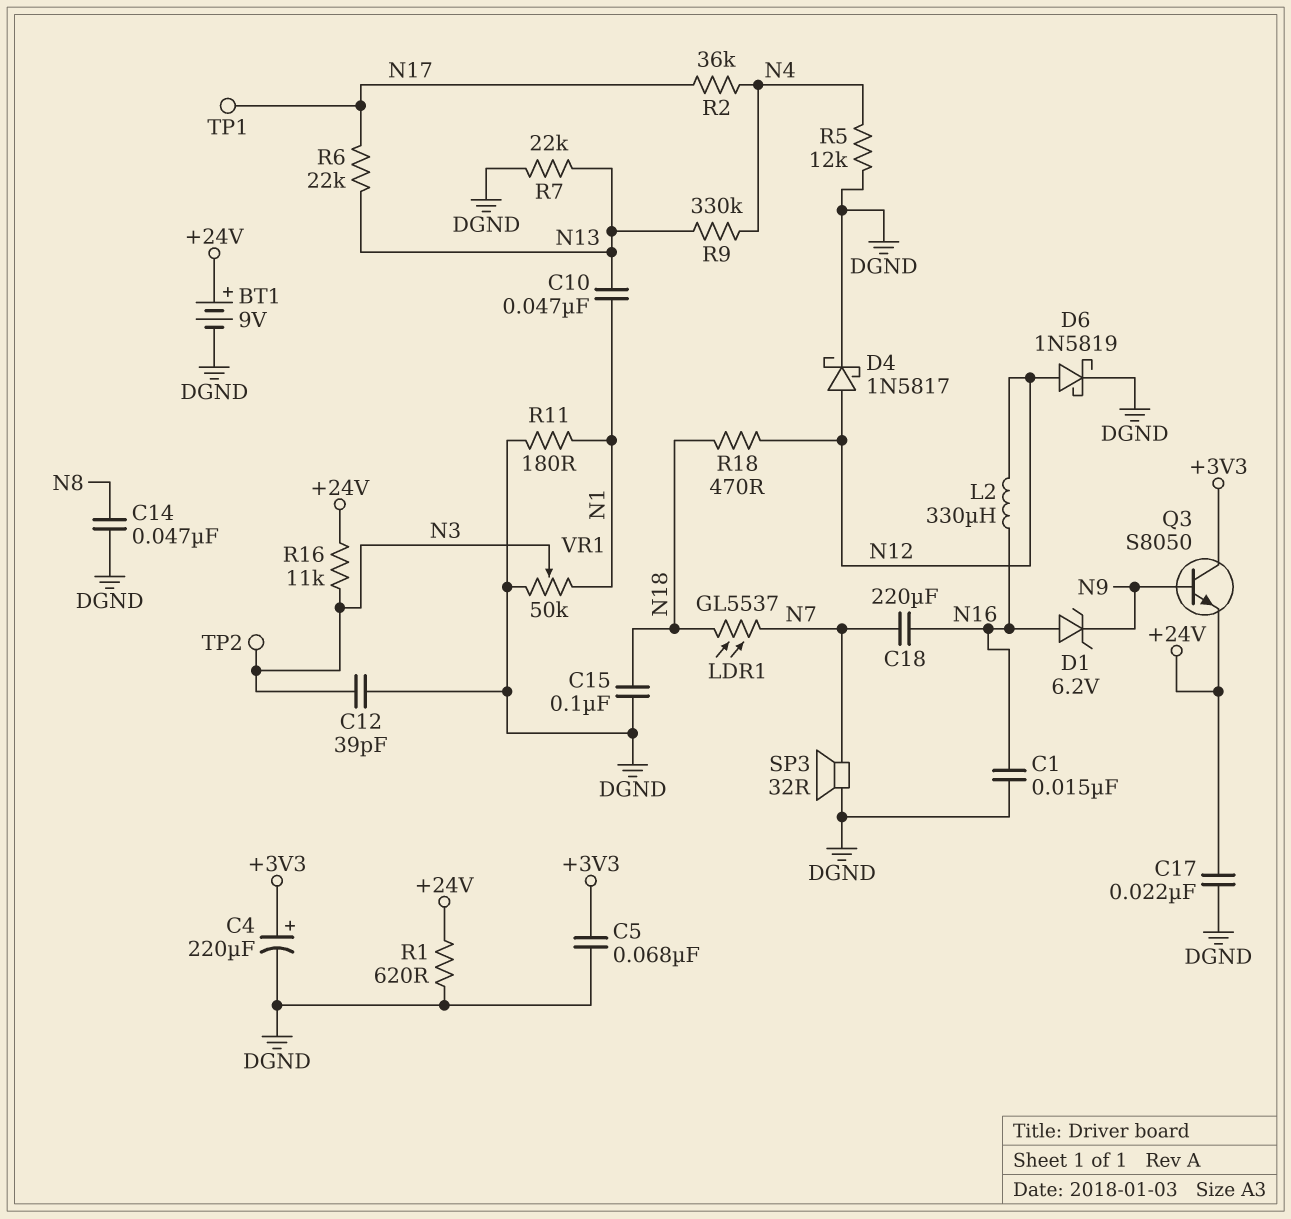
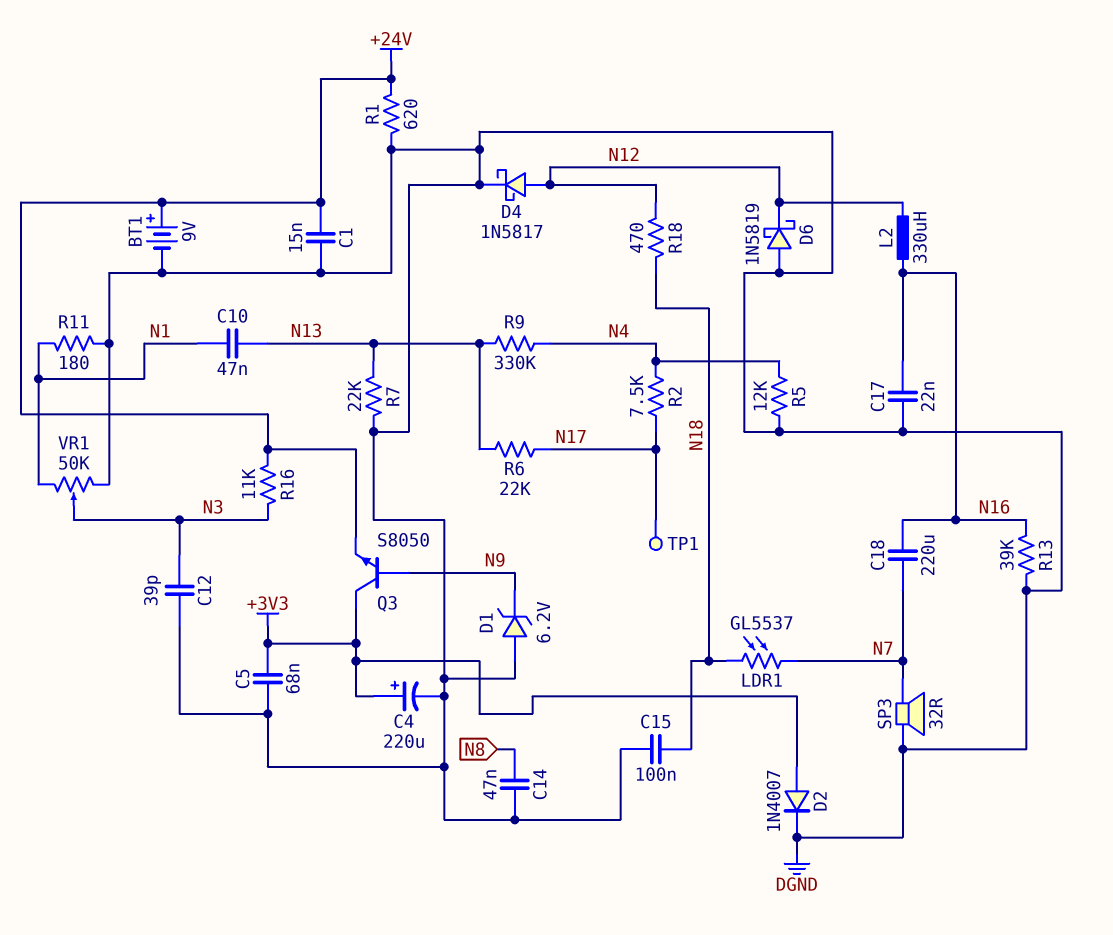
C1: 15nF (DGND, N16) -> 15nF (+24V, DGND)
C17: 22nF (+24V, DGND) -> 22nF (DGND, N16)
D1: zener 6.2V (A N16, K N9) -> zener 6.2V (A DGND, K N9)
D2: none -> diode 1N4007 (A +3V3, K DGND)
D6: schottky 1N5819 (A N12, K DGND) -> schottky 1N5819 (A DGND, K N12)
R2: 36k (N4, N17) -> 7.5k (N4, N17)
R13: none -> 39k (DGND, N16)
TP2: test point (N3) -> none

